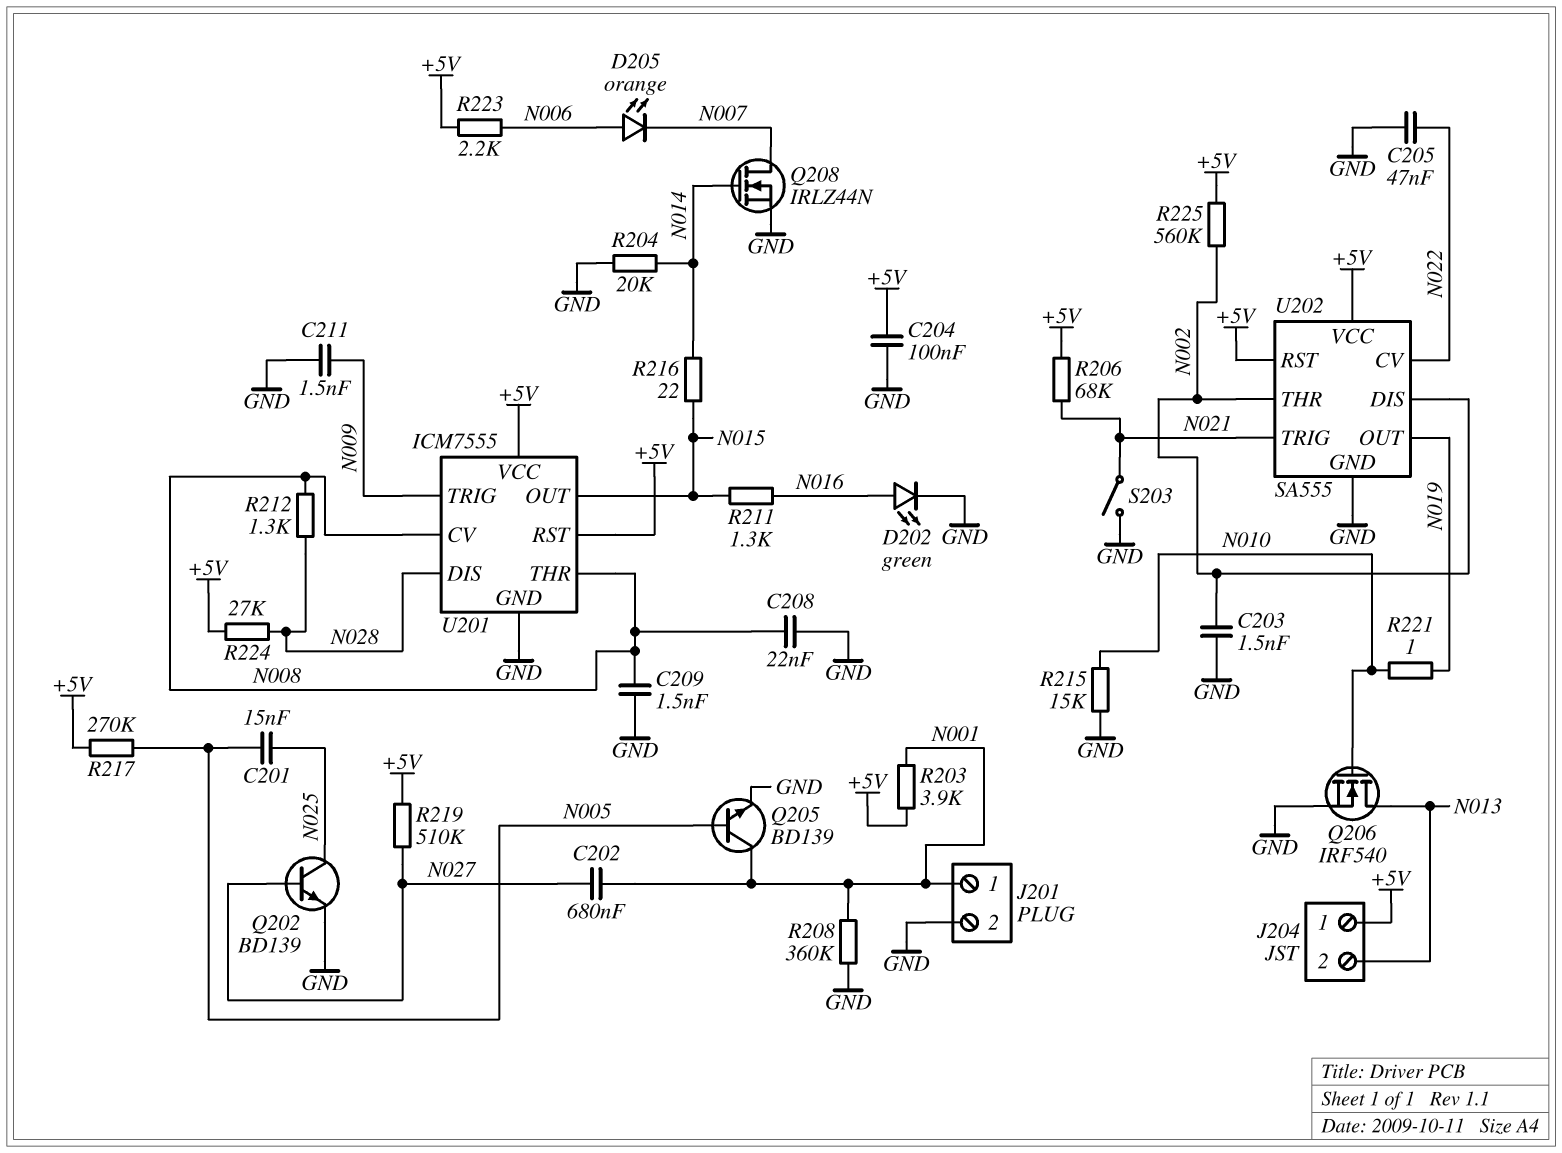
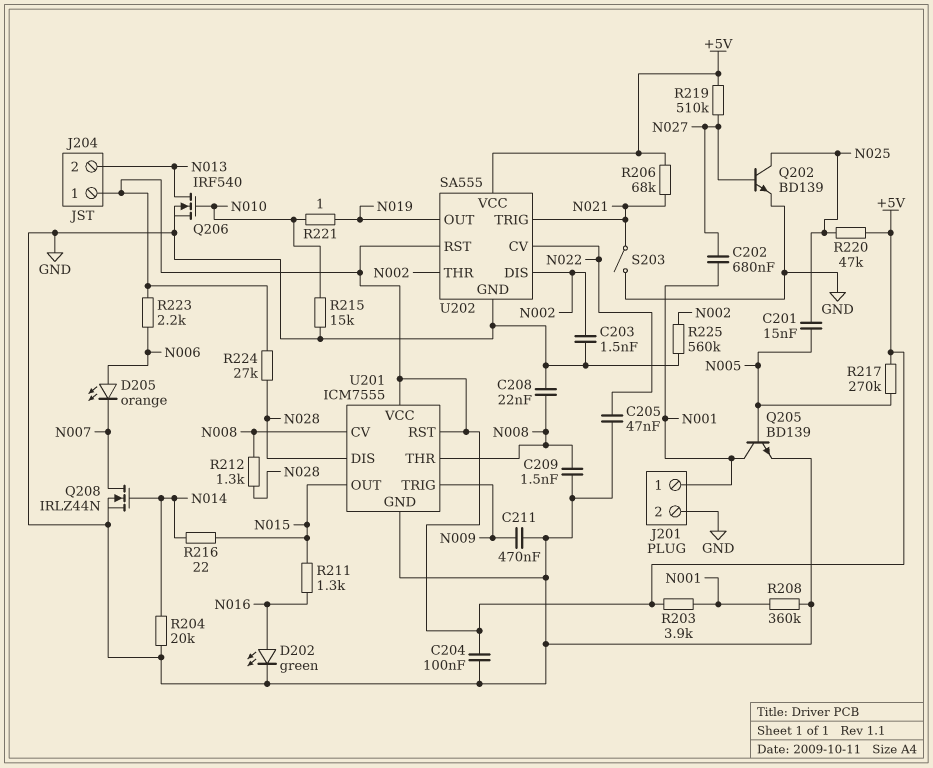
C211: 1.5nF (GND, N009) -> 470nF (GND, N009)
R220: none -> 47k (+5V, N025)
R225: 560k (+5V, N002) -> 560k (GND, N002)

